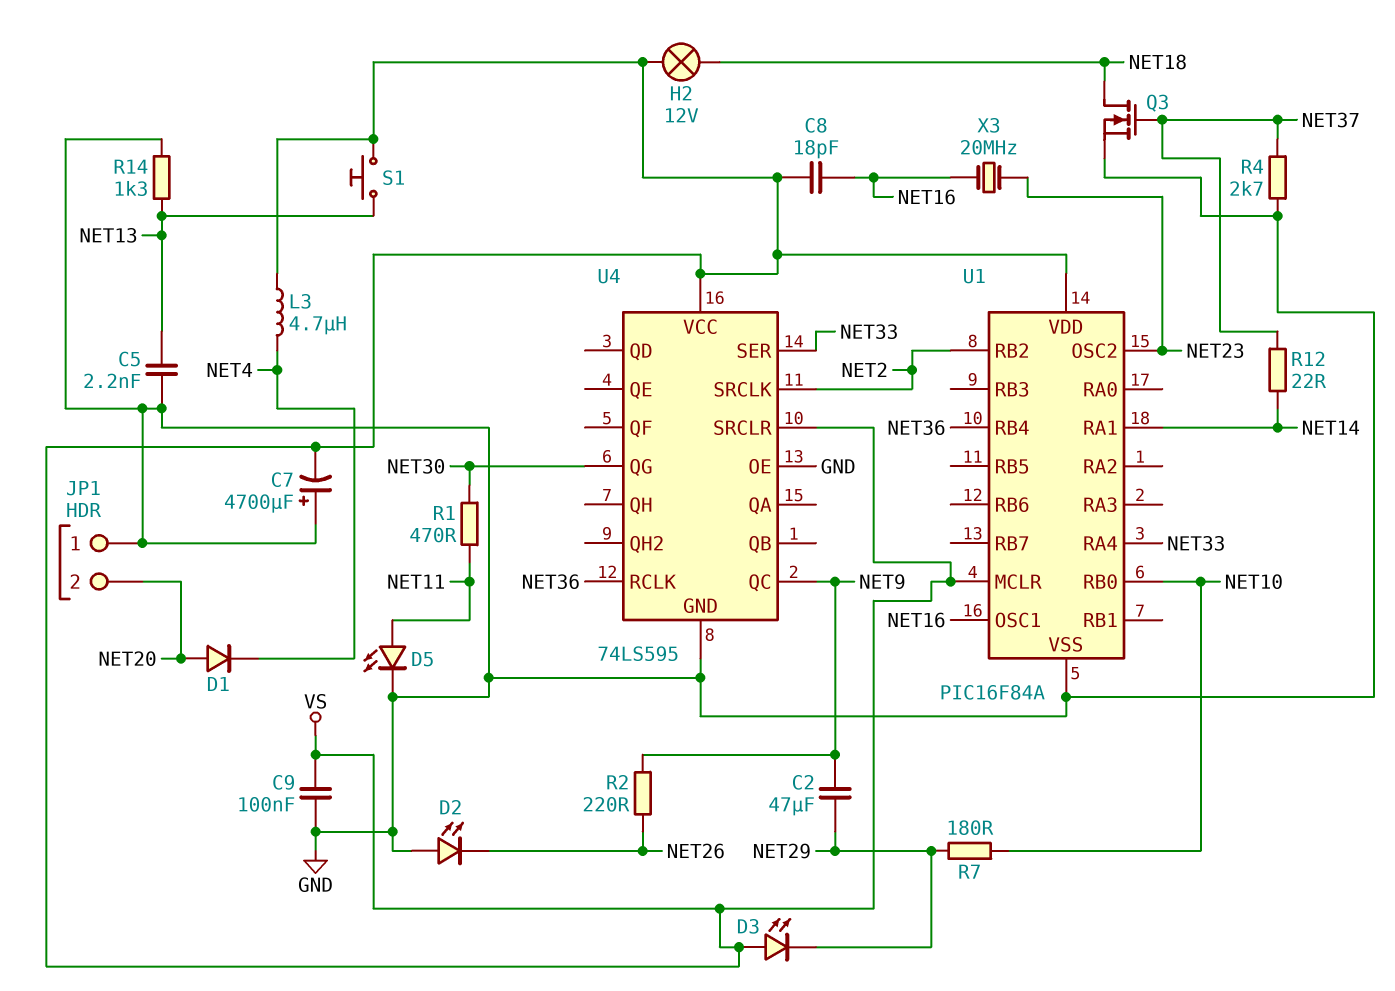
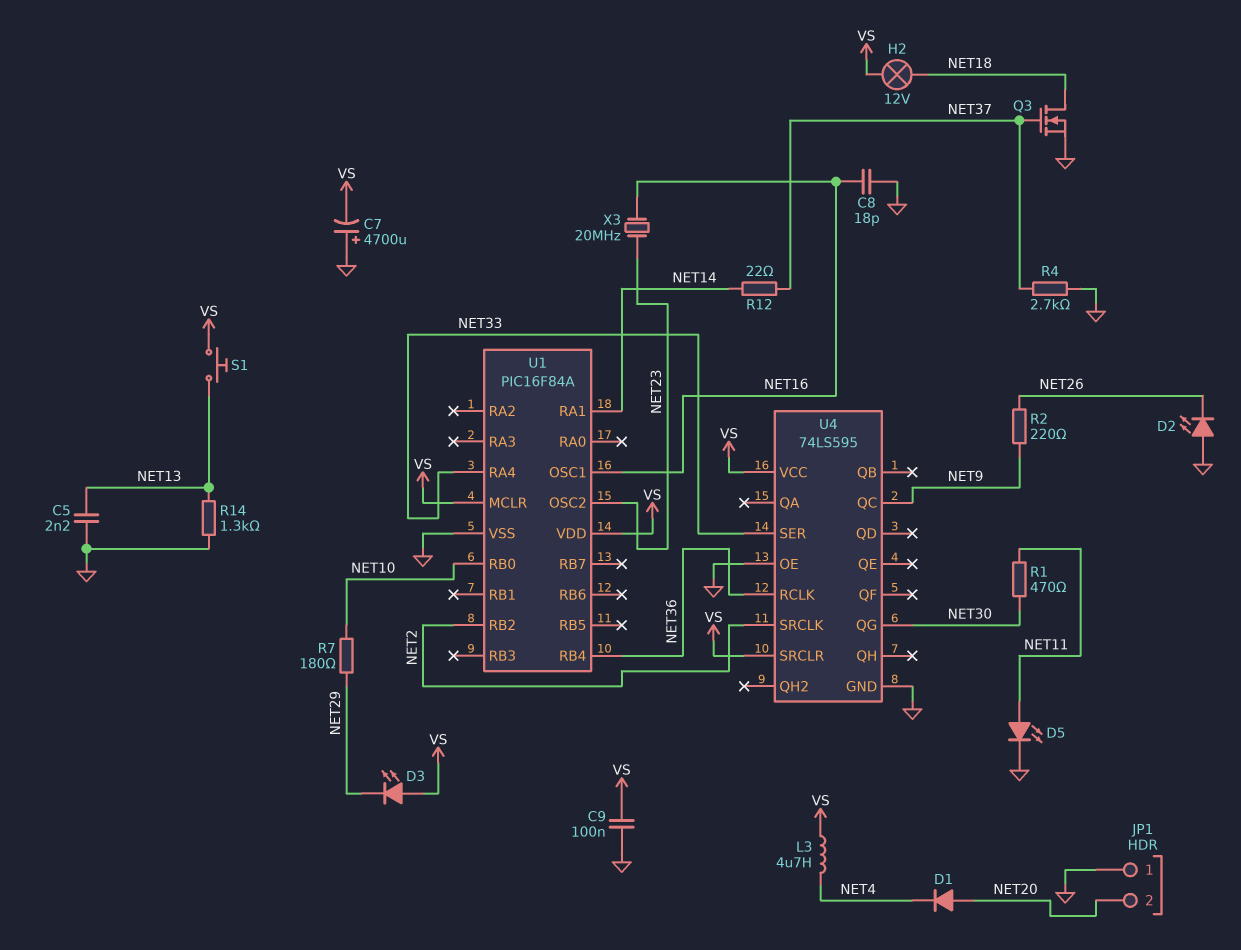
C2: 47uF (NET9, NET29) -> none
C8: 18pF (NET16, VS) -> 18pF (GND, NET16)

